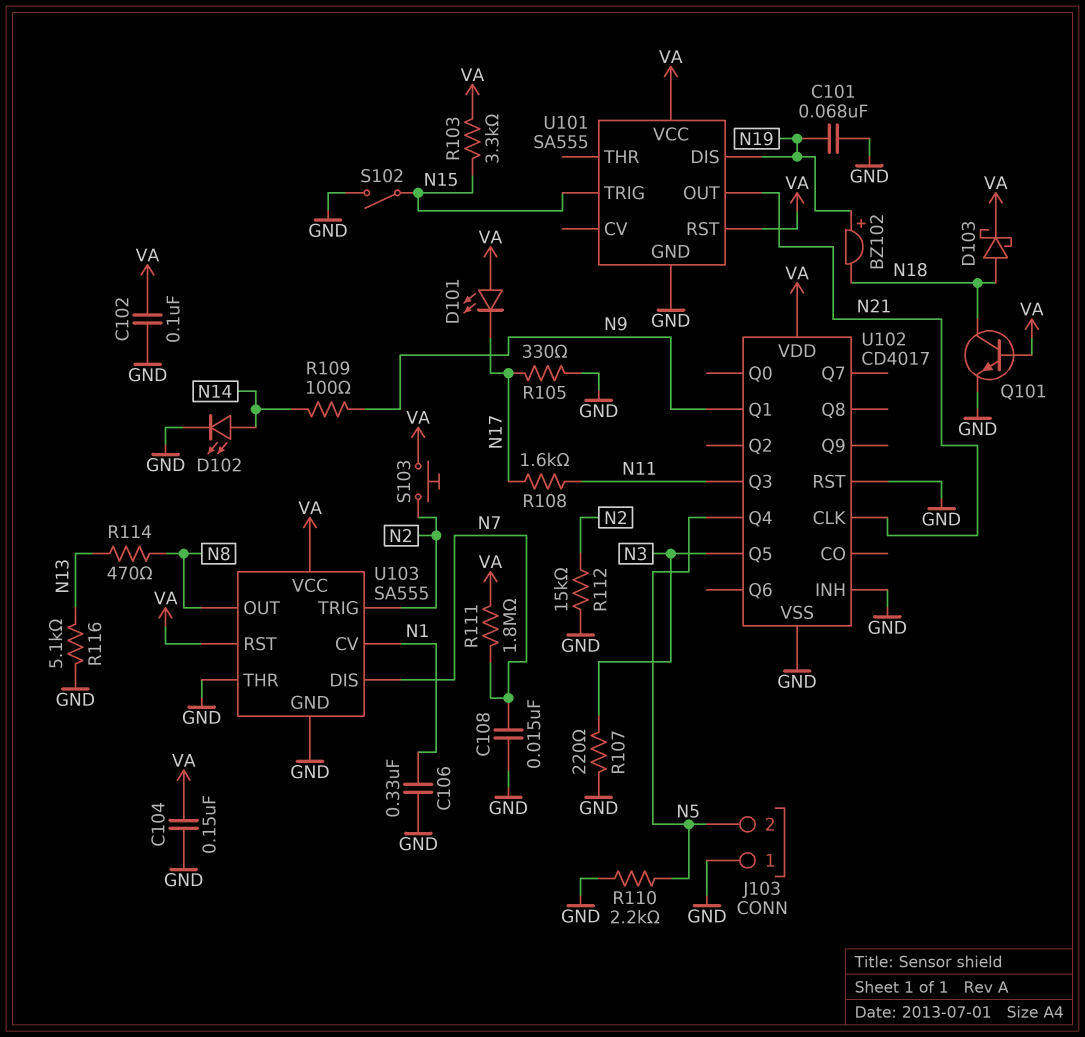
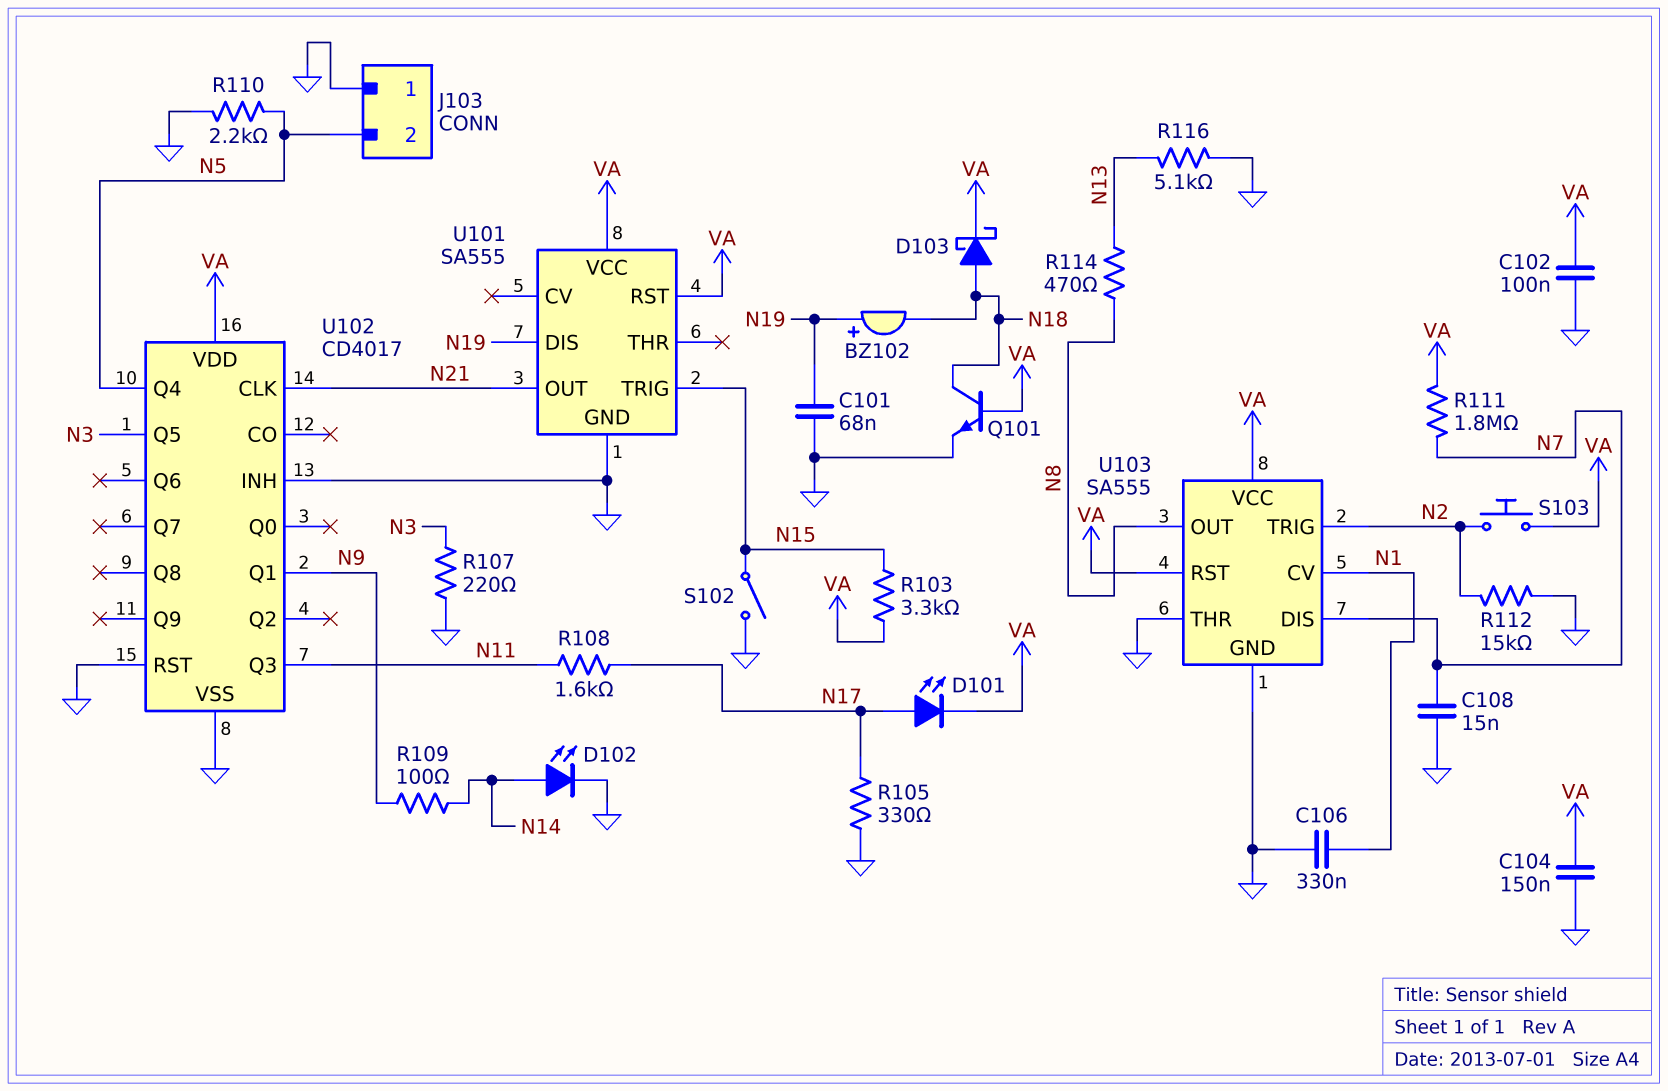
D101: LED (A VA, K N17) -> LED (A N17, K VA)

